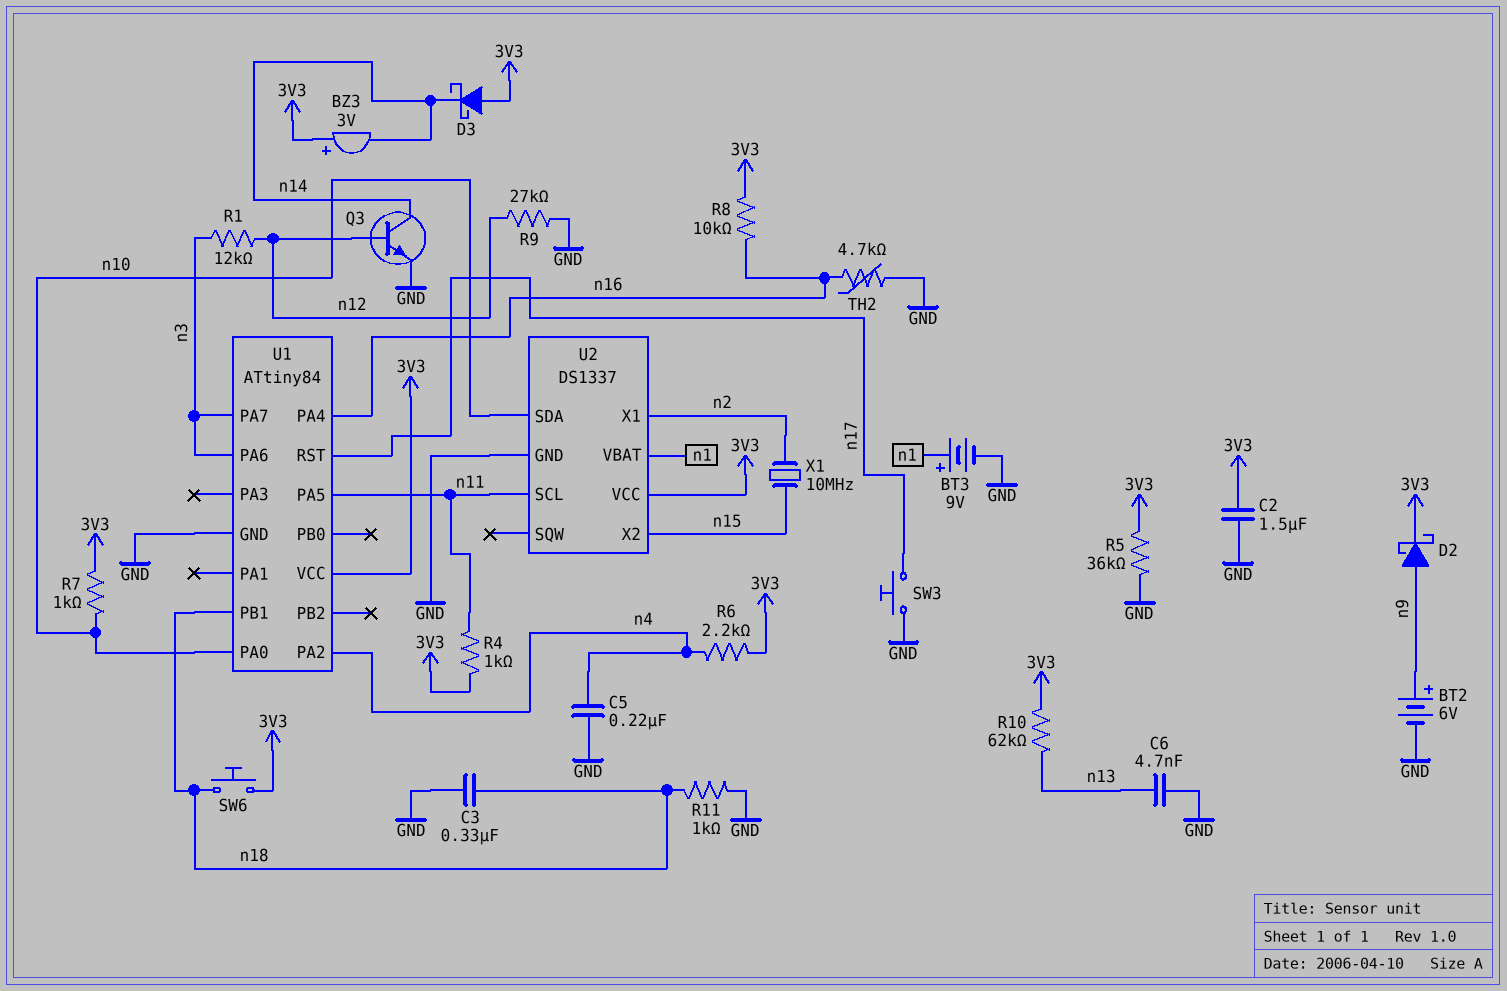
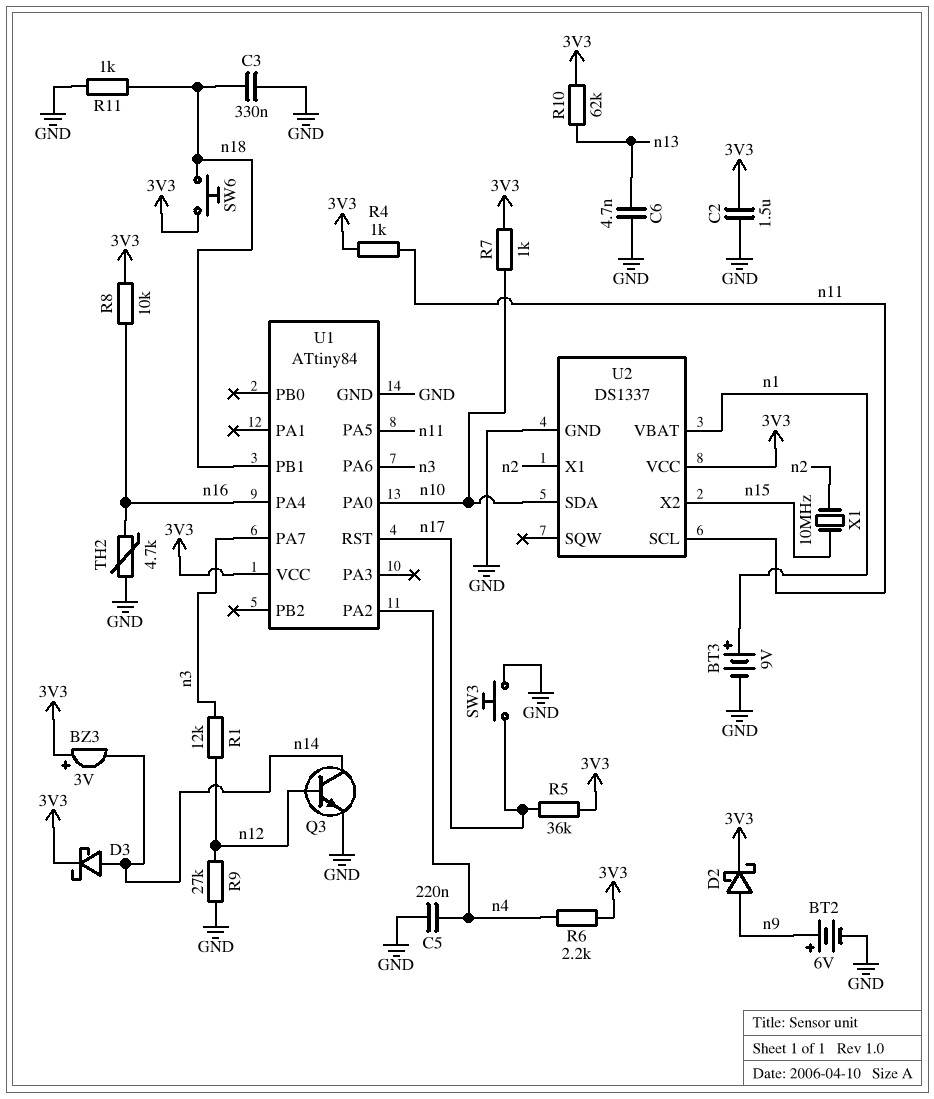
D3: schottky (A 3V3, K n14) -> schottky (A n14, K 3V3)
R5: 36k (3V3, GND) -> 36k (3V3, n17)

